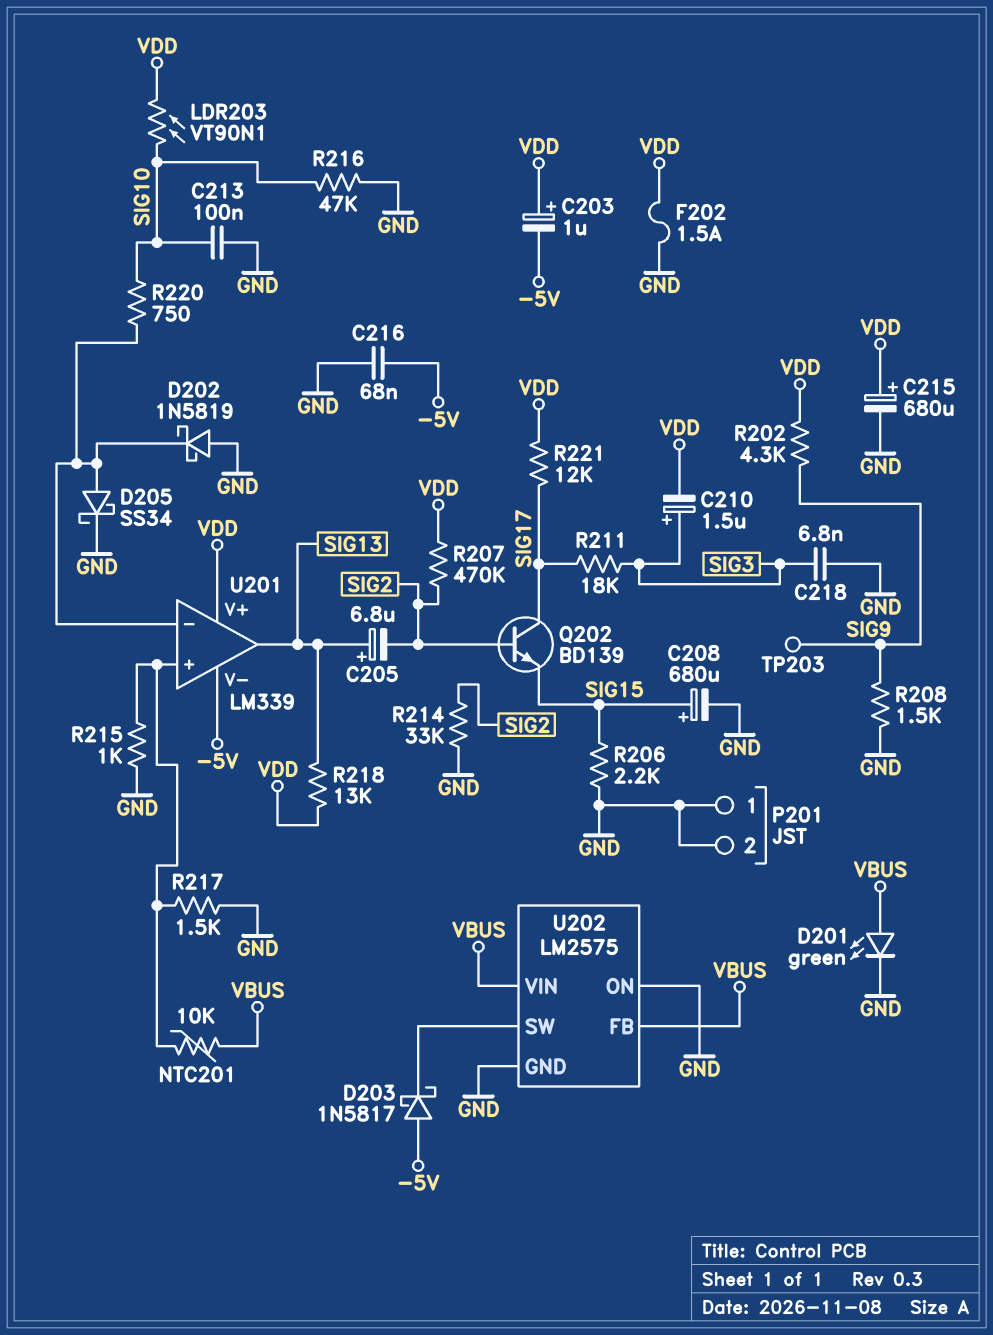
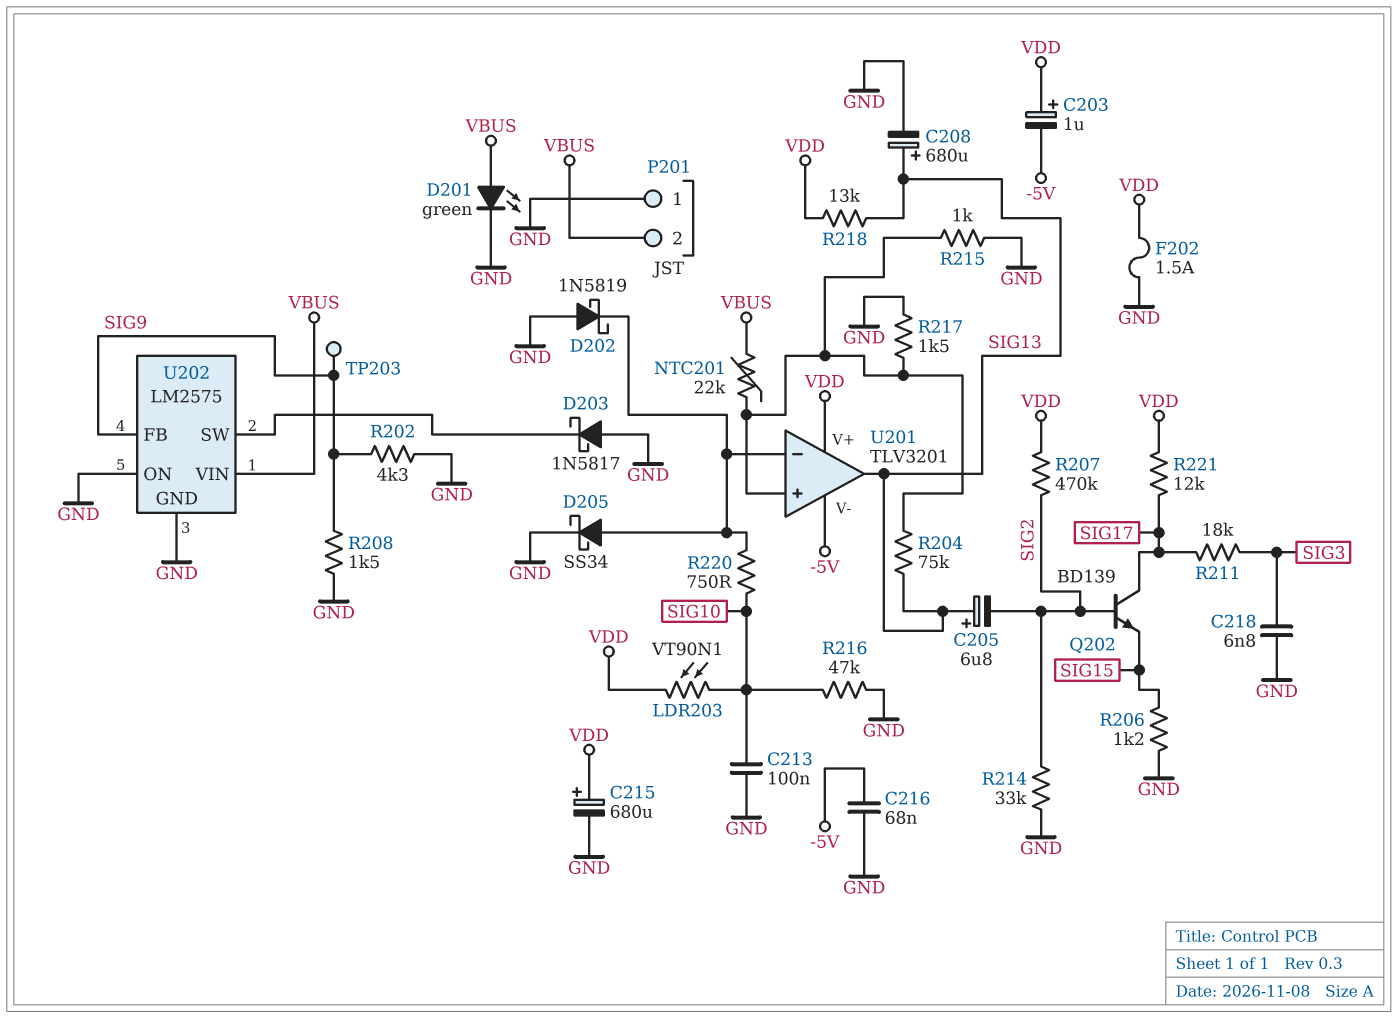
C208: 680uF (plus SIG15, minus GND) -> 680uF (plus SIG13, minus GND)
C210: 1.5uF (plus SIG3, minus VDD) -> none
D203: schottky 1N5817 (A -5V, K U202/SW) -> schottky 1N5817 (A GND, K U202/SW)
NTC201: 10k (U201/in+, VBUS) -> 22k (U201/in+, VBUS)
P201 pin 2: GND -> VBUS
R202: 4.3k (SIG9, VDD) -> 4.3k (GND, SIG9)
R204: none -> 75k (SIG13, U201/in+)
R206: 2.2k (GND, SIG15) -> 1.2k (GND, SIG15)
U201: LM339 -> TLV3201
U202 pin FB: VBUS -> SIG9

